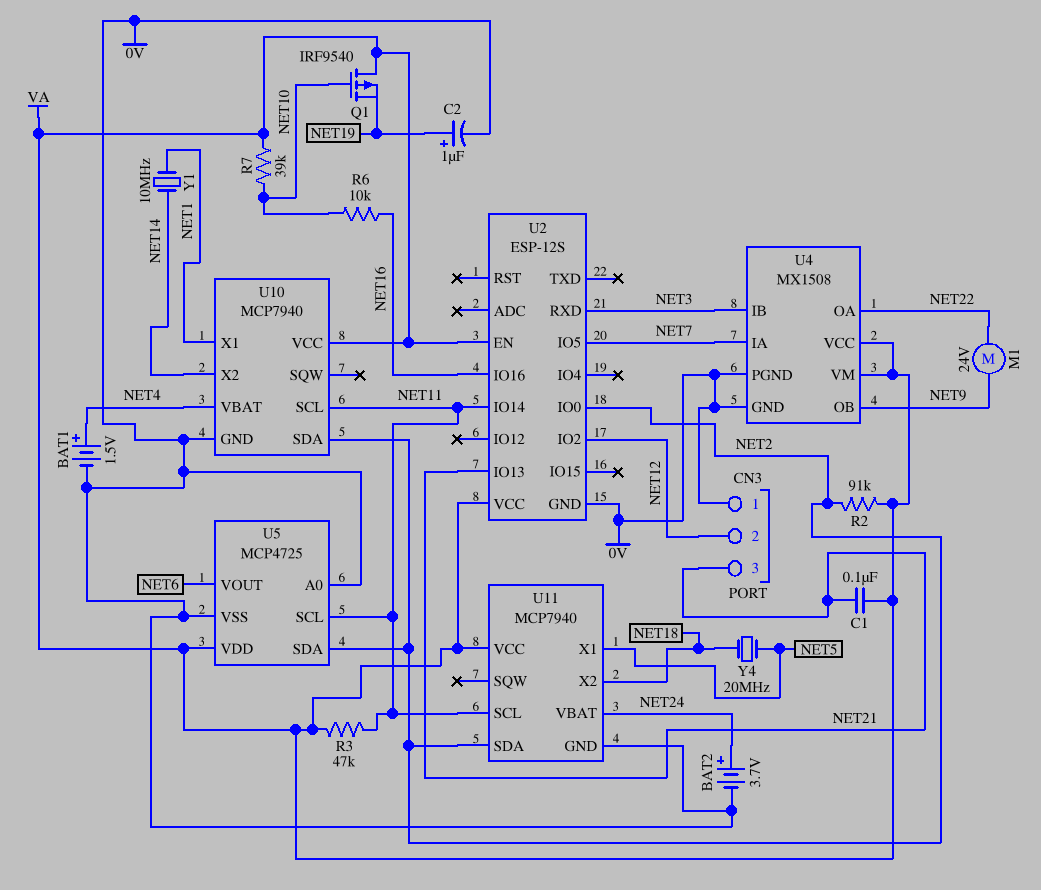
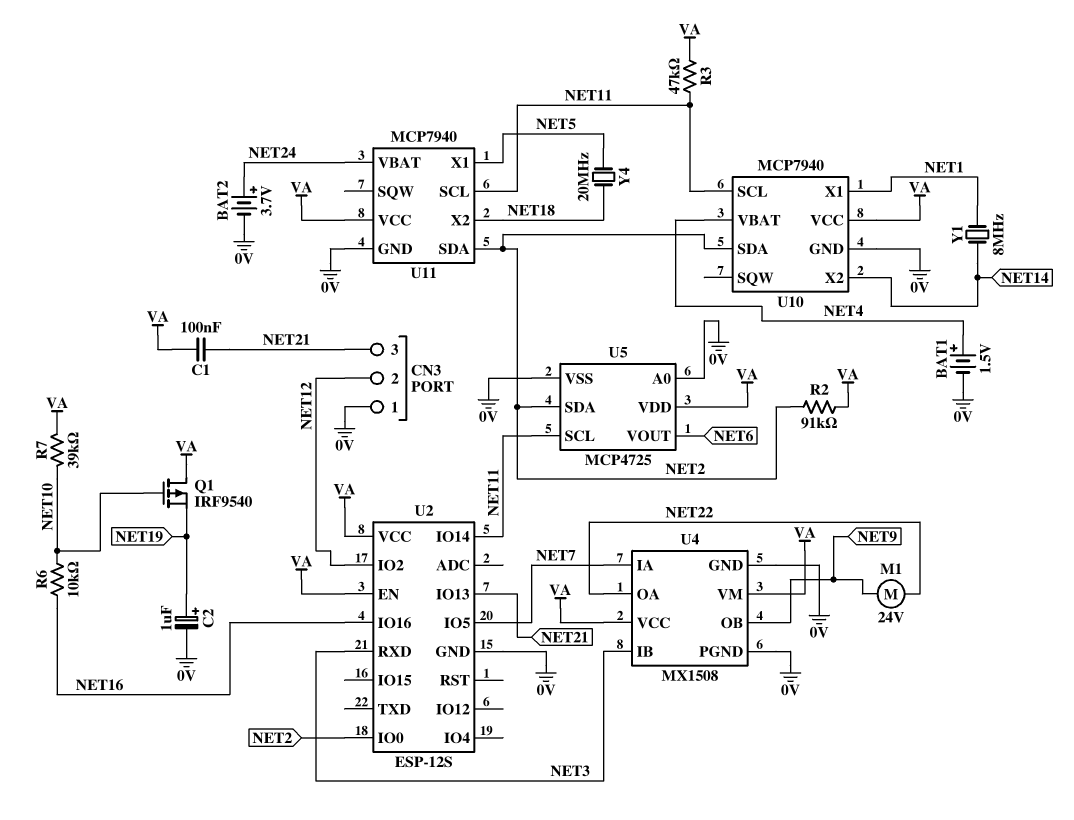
Y1: 10MHz (NET1, NET14) -> 8MHz (NET1, NET14)

